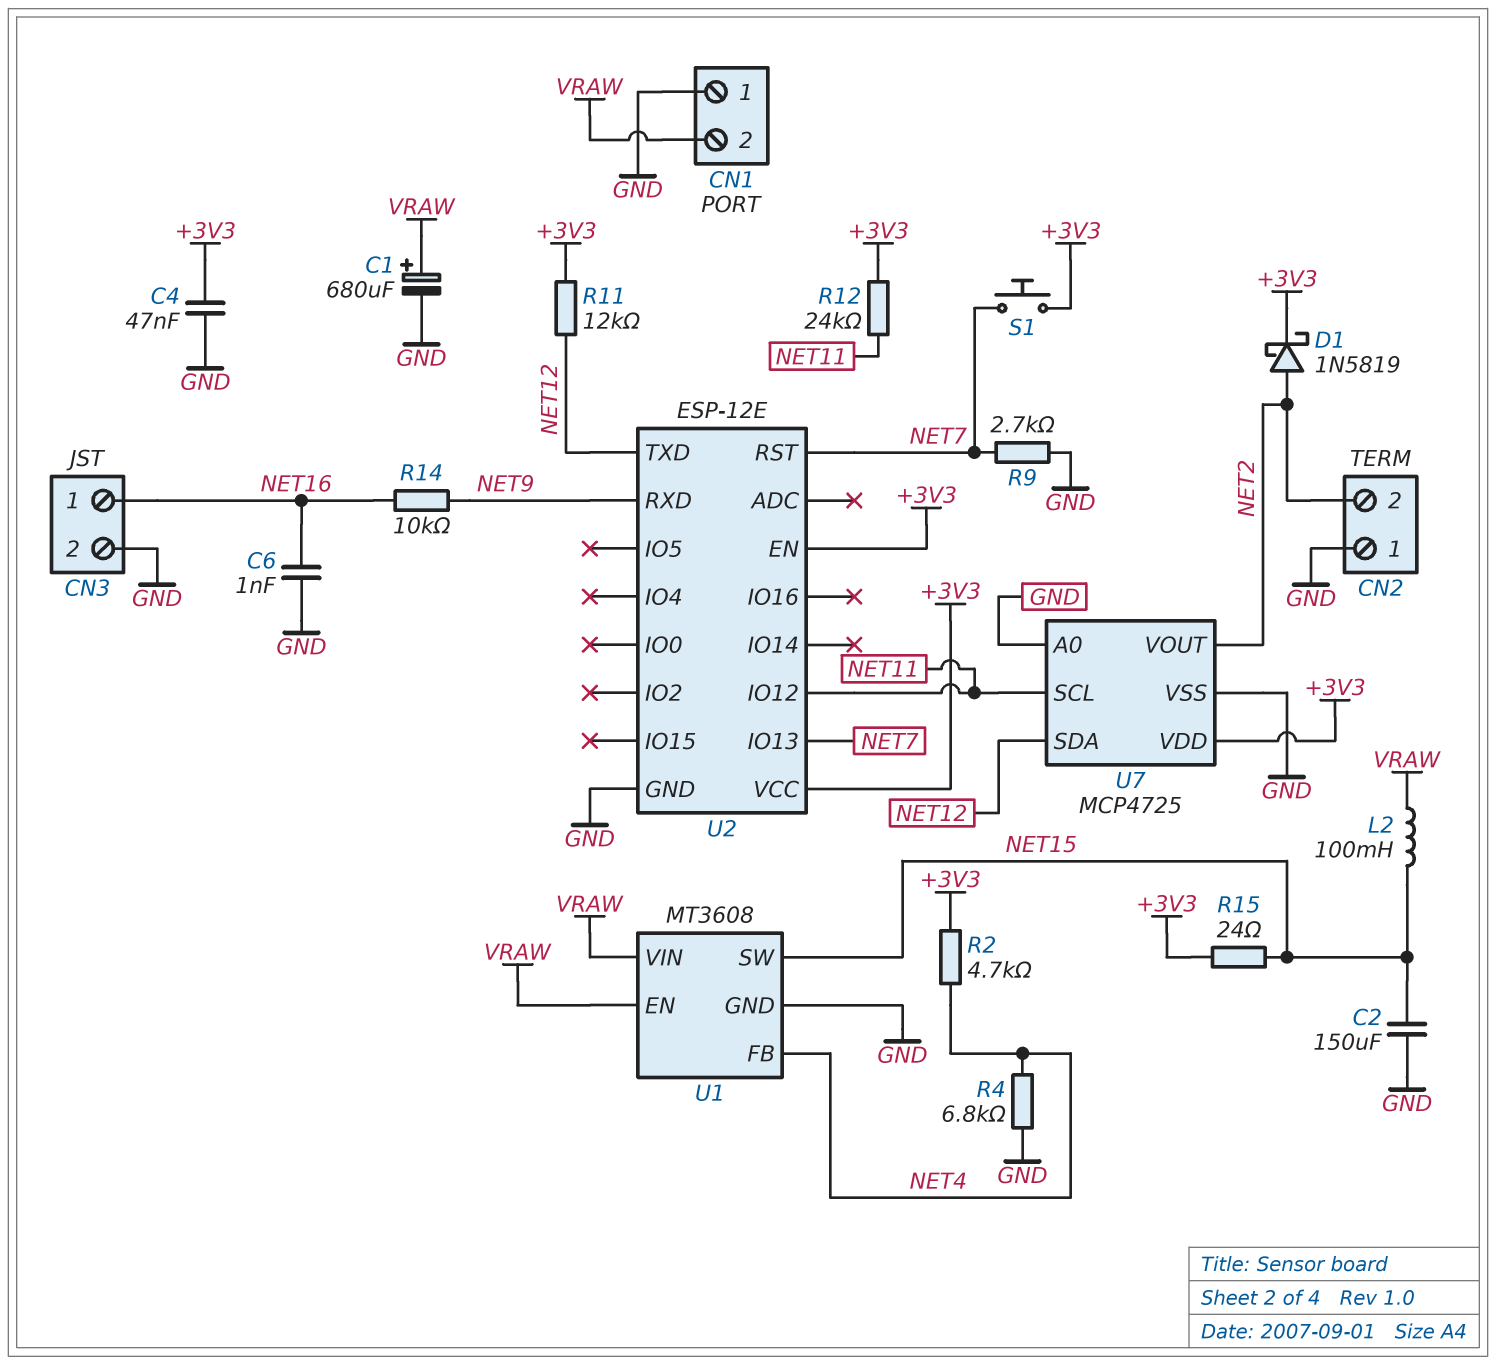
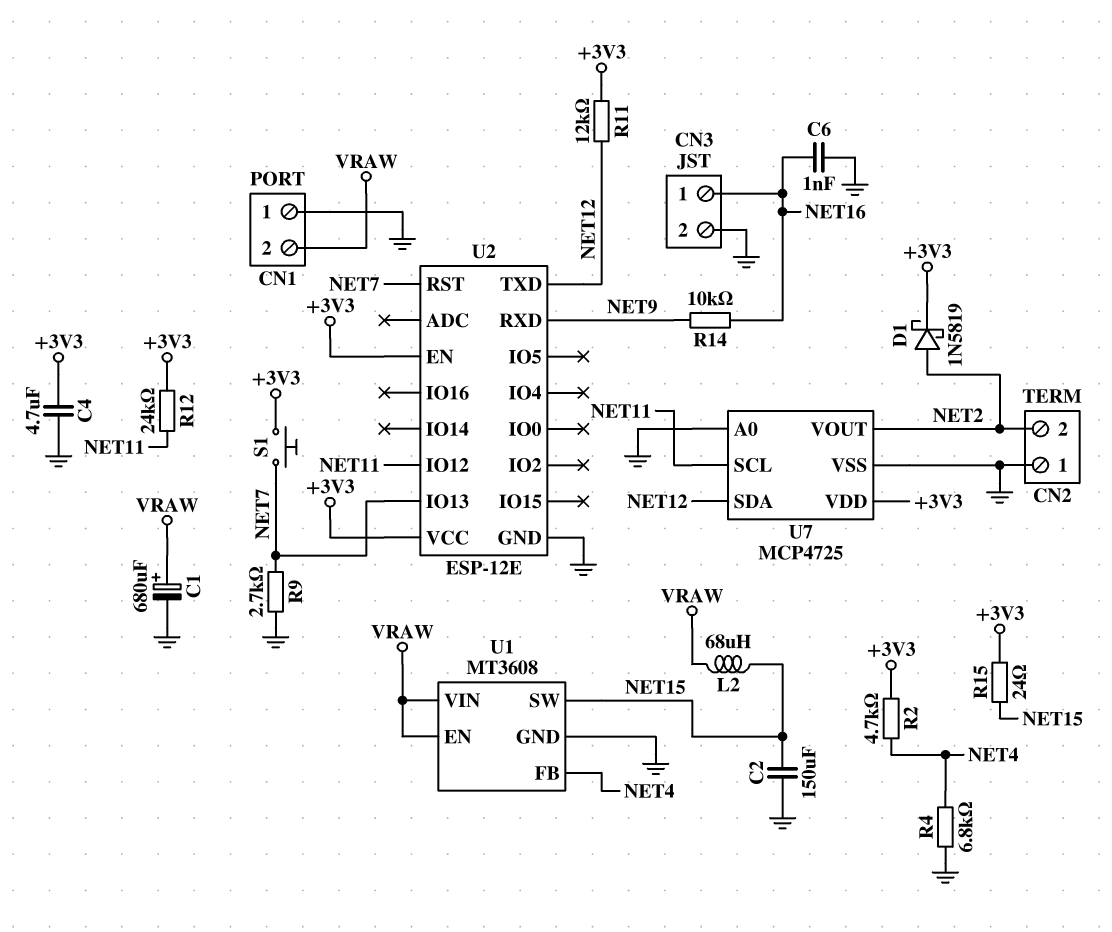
C4: 47nF (+3V3, GND) -> 4.7uF (+3V3, GND)
L2: 100mH (NET15, VRAW) -> 68uH (NET15, VRAW)

